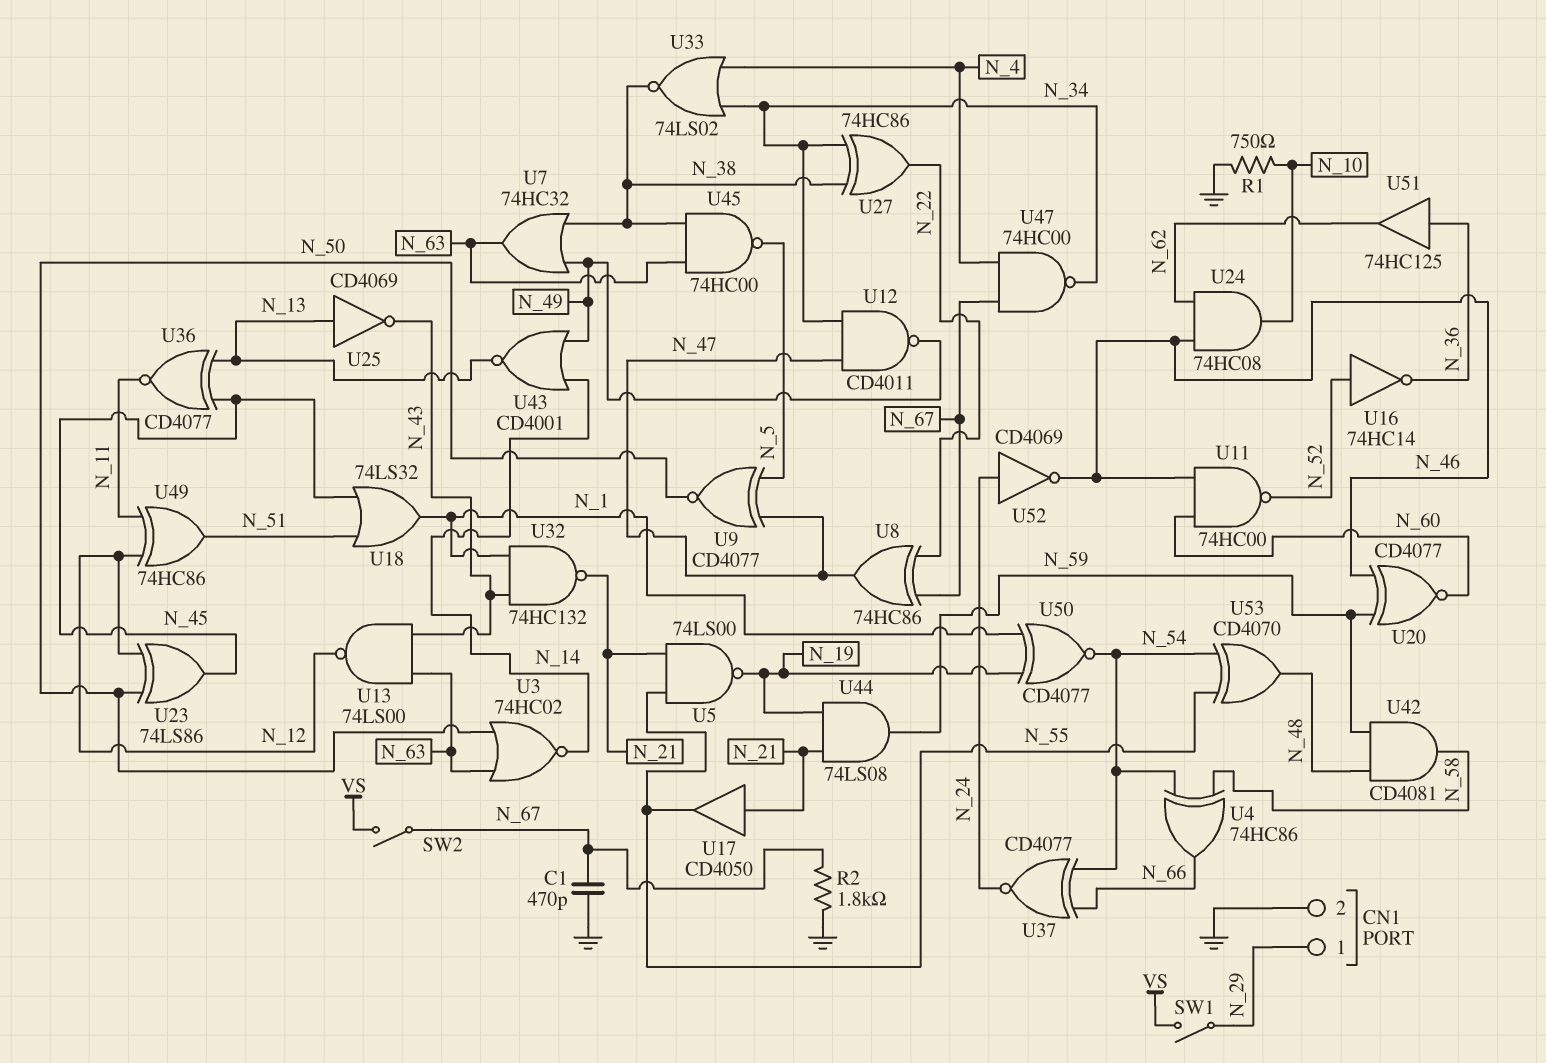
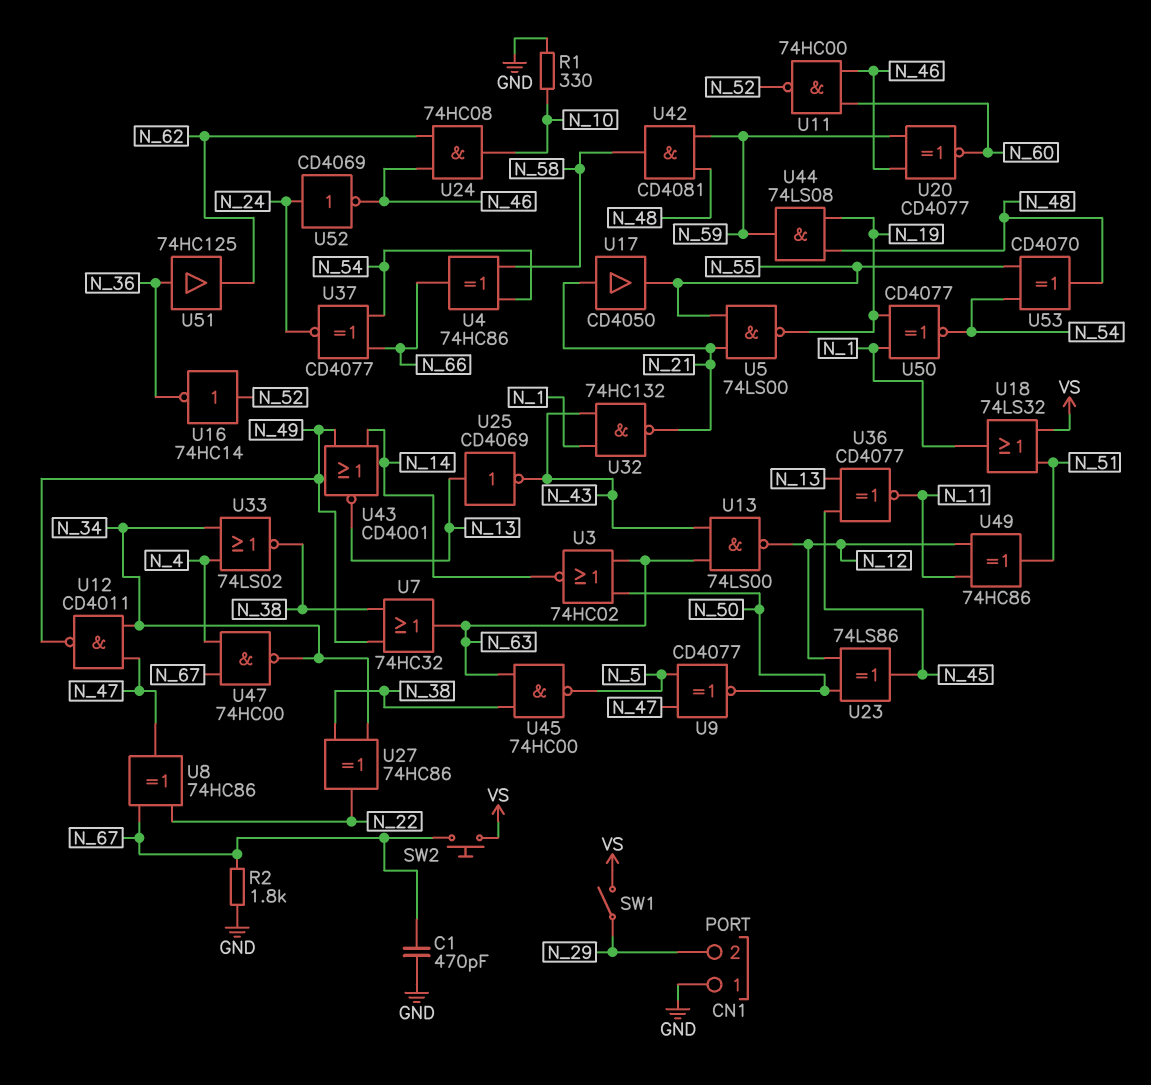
CN1 pin 1: N_29 -> GND
CN1 pin 2: GND -> N_29
R1: 750 (GND, N_10) -> 330 (GND, N_10)
SW2: switch (N_67, VS) -> button (N_67, VS)
U18: OR 74LS32 (in N_45, in N_51, out N_1) -> OR 74LS32 (in N_51, in VS, out N_1)
U44: AND 74LS08 (in N_19, in N_21, out N_59) -> AND 74LS08 (in N_19, in N_48, out N_59)

